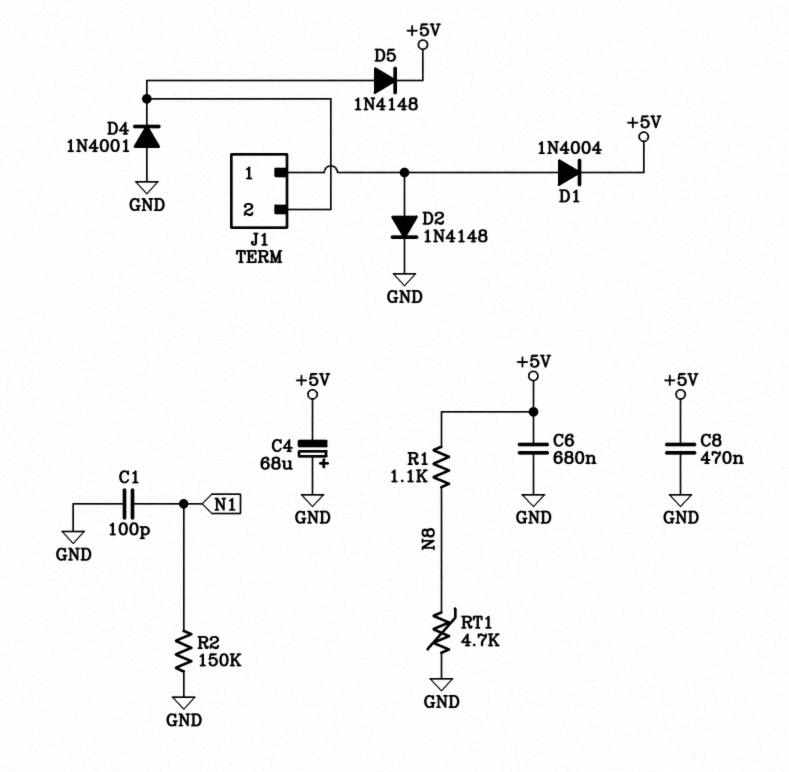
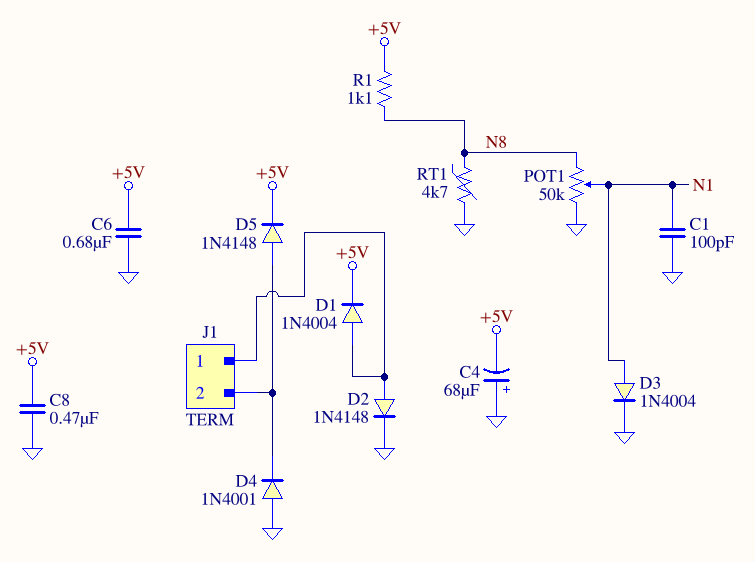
D3: none -> diode 1N4004 (A N1, K GND)
POT1: none -> 50k (GND, N8, wiper N1)
R2: 150k (GND, N1) -> none

